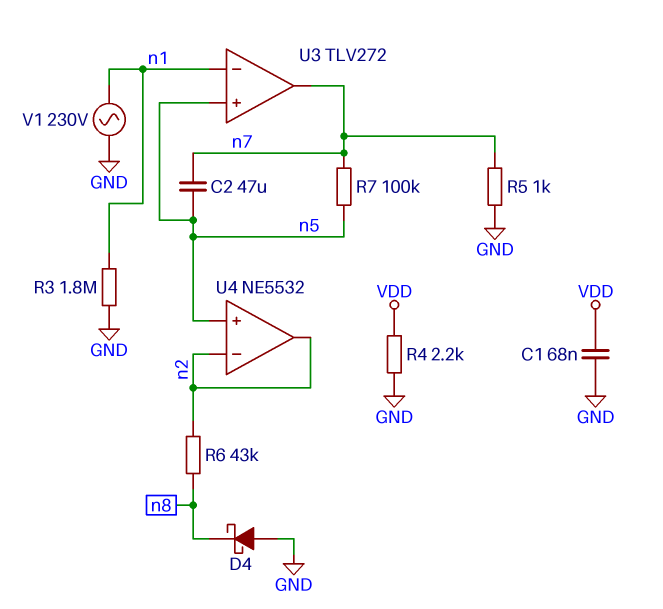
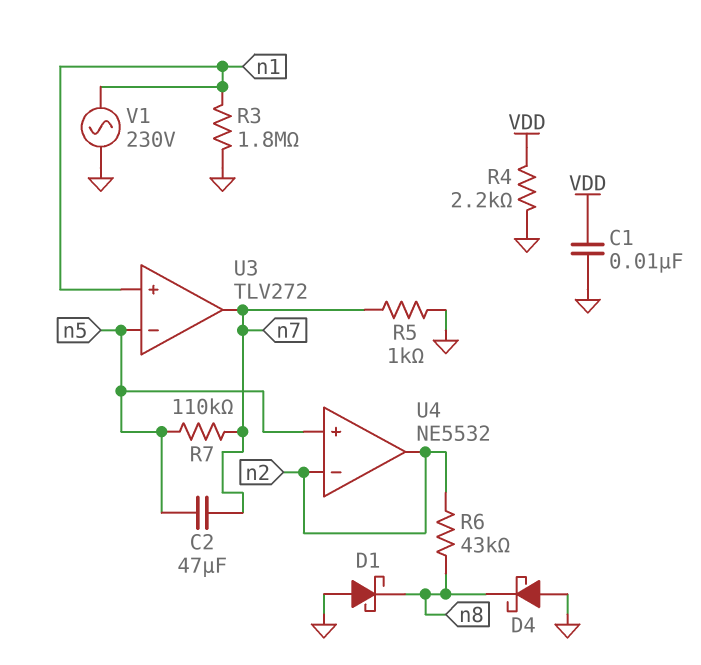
C1: 68nF (GND, VDD) -> 10nF (GND, VDD)
D1: none -> schottky (A GND, K n8)
R7: 100k (n5, n7) -> 110k (n5, n7)
U3 pin in+: n5 -> n1
U3 pin in-: n1 -> n5

